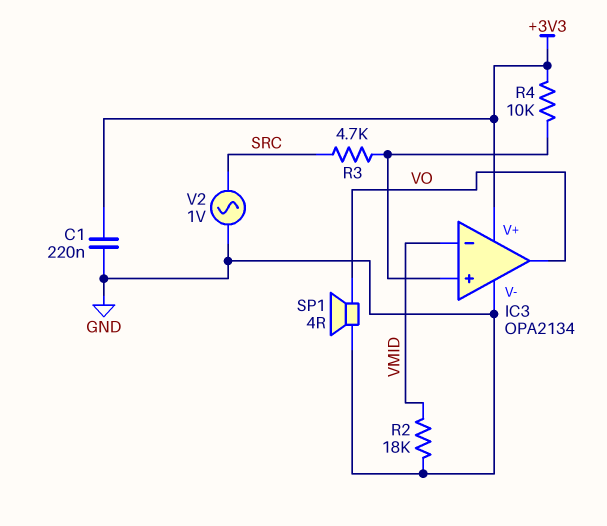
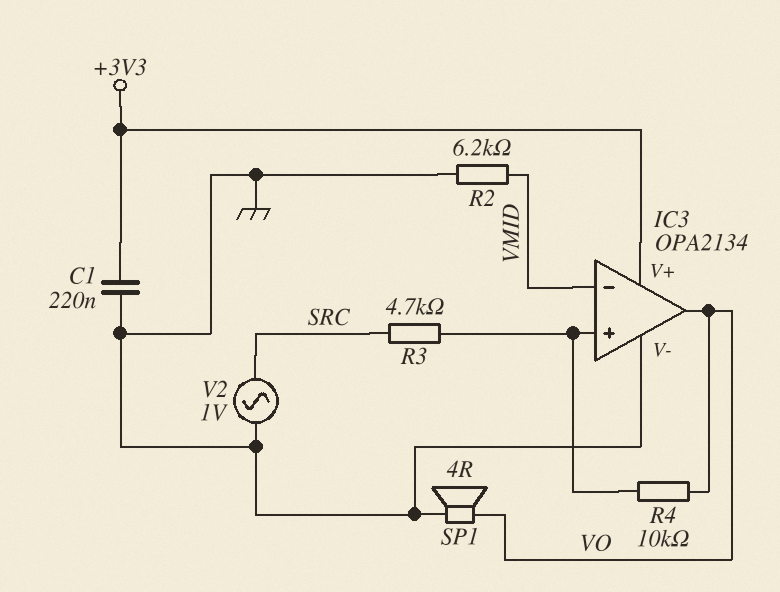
R2: 18k (GND, VMID) -> 6.2k (GND, VMID)
R4: 10k (+3V3, IC3/in+) -> 10k (IC3/in+, VO)

